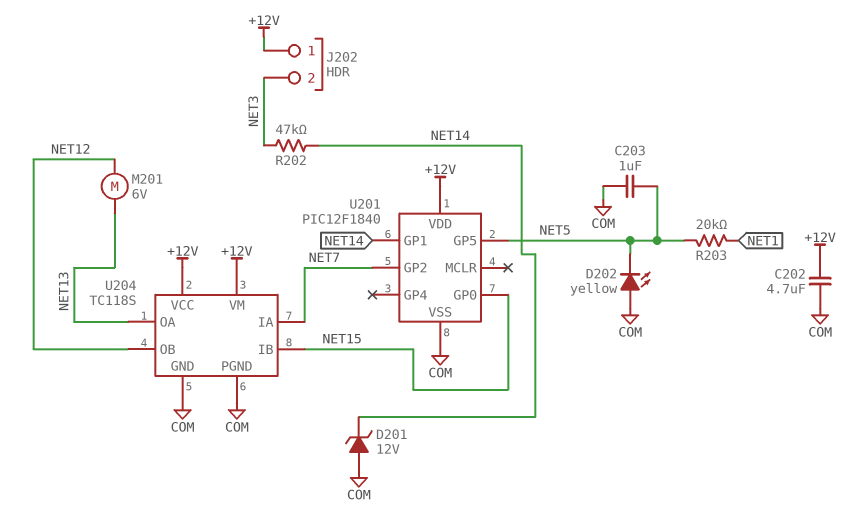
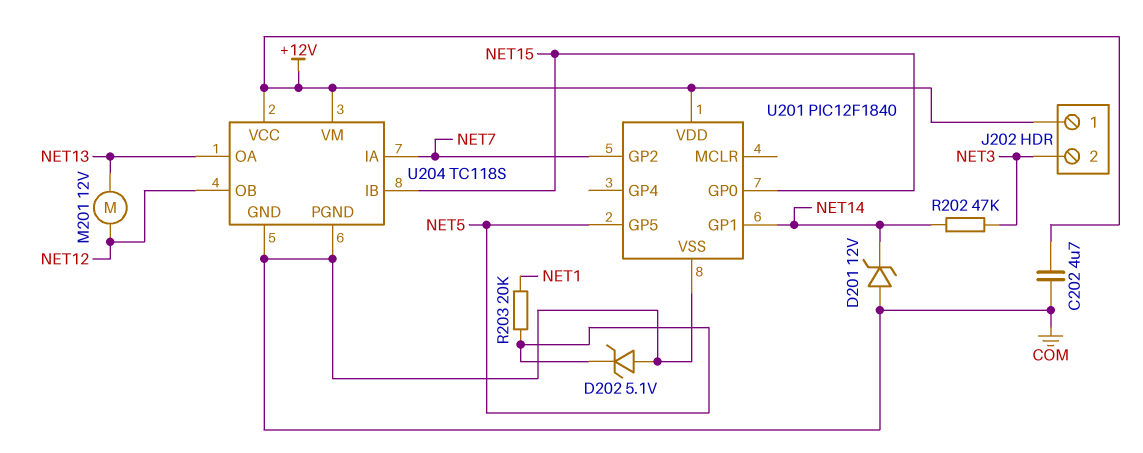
C203: 1uF (COM, NET5) -> none
D202: LED yellow (A COM, K NET5) -> zener 5.1V (A COM, K NET5)
M201: motor 6V (NET12, NET13) -> motor 12V (NET12, NET13)

